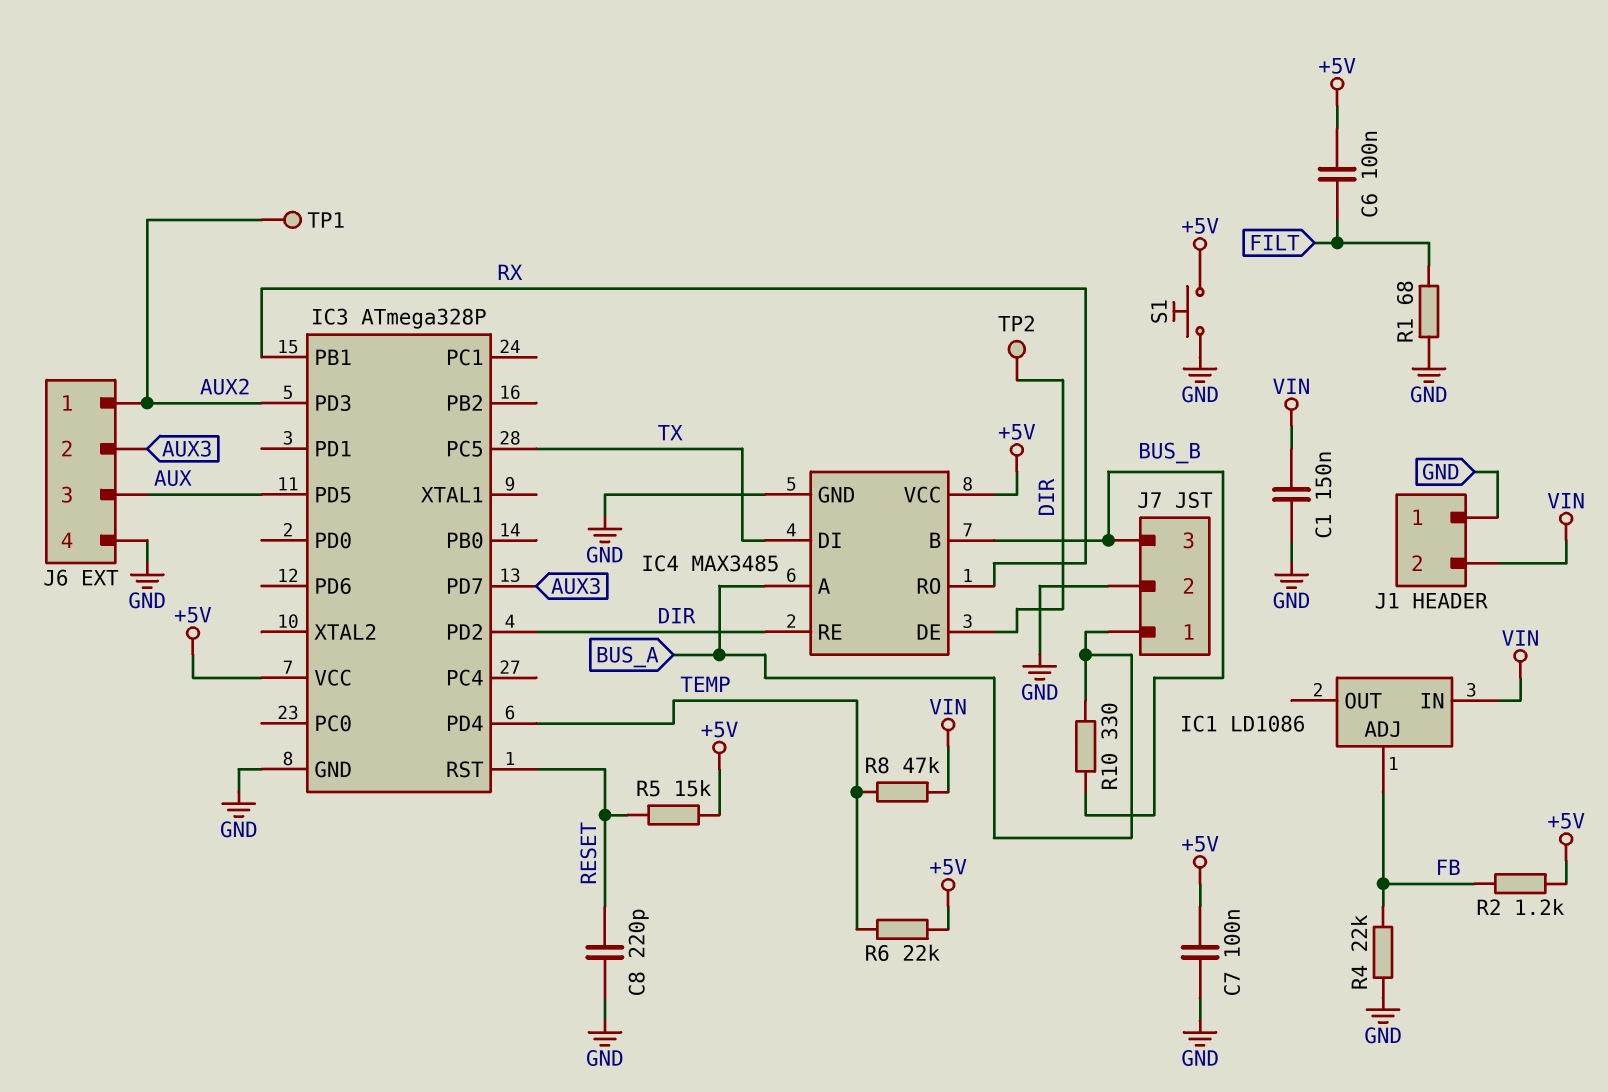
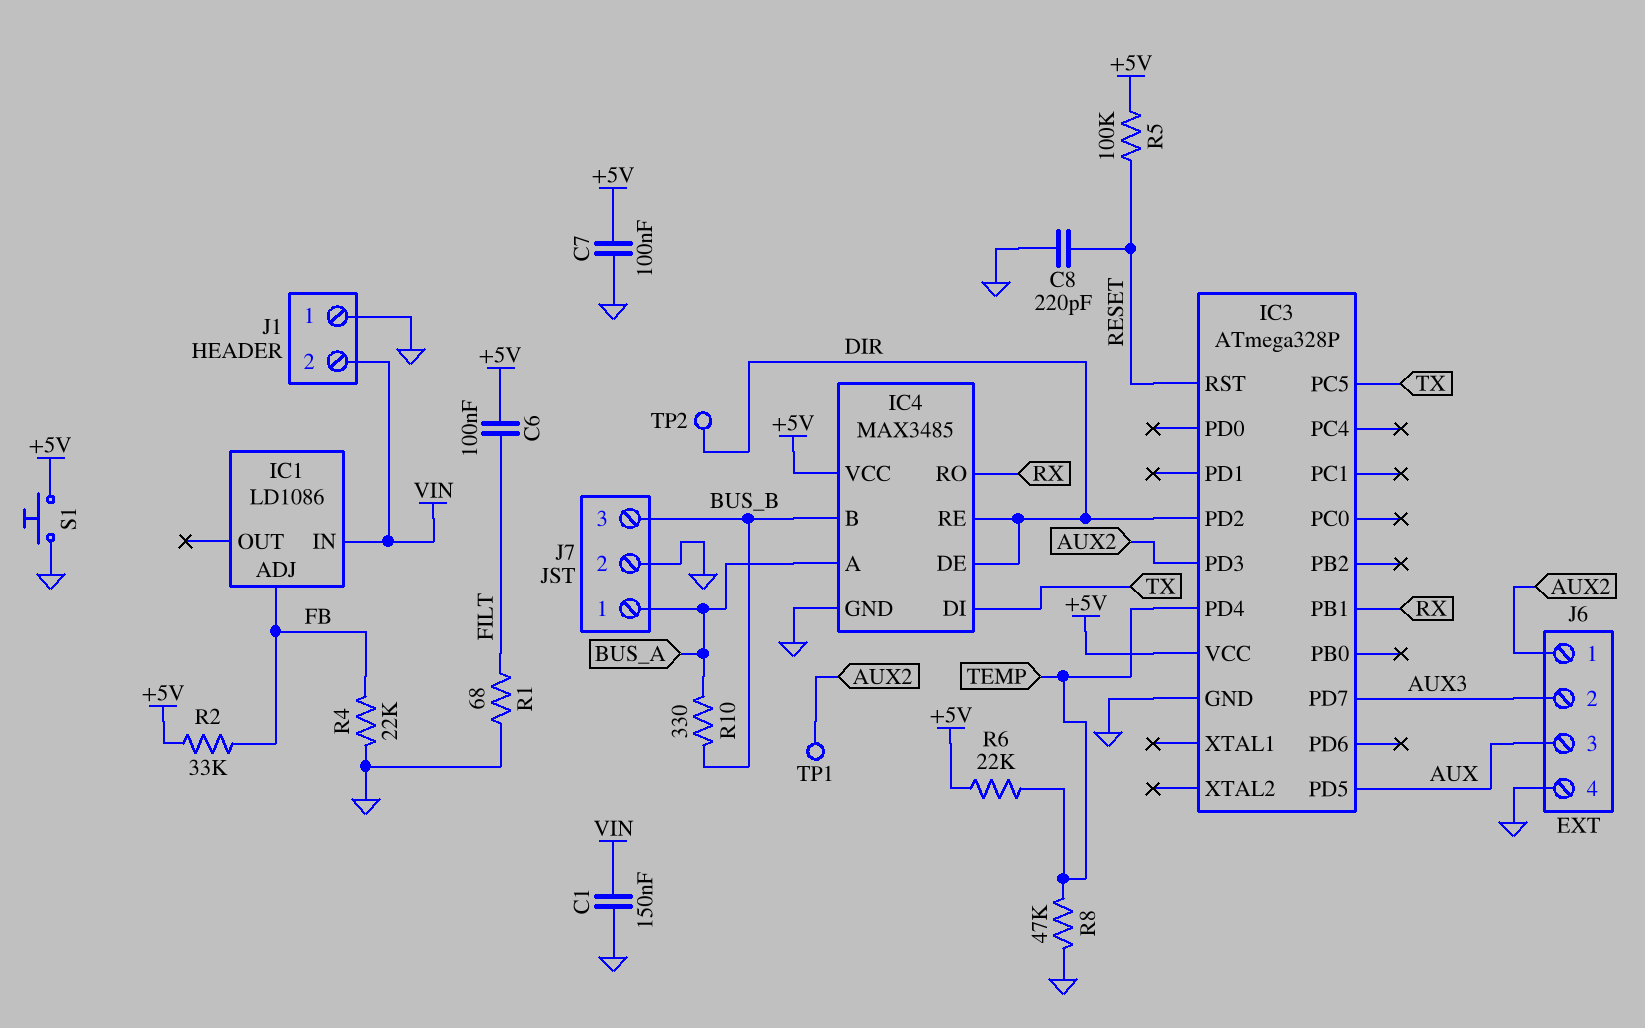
R2: 1.2k (+5V, FB) -> 33k (+5V, FB)
R5: 15k (+5V, RESET) -> 100k (+5V, RESET)
R8: 47k (TEMP, VIN) -> 47k (GND, TEMP)

